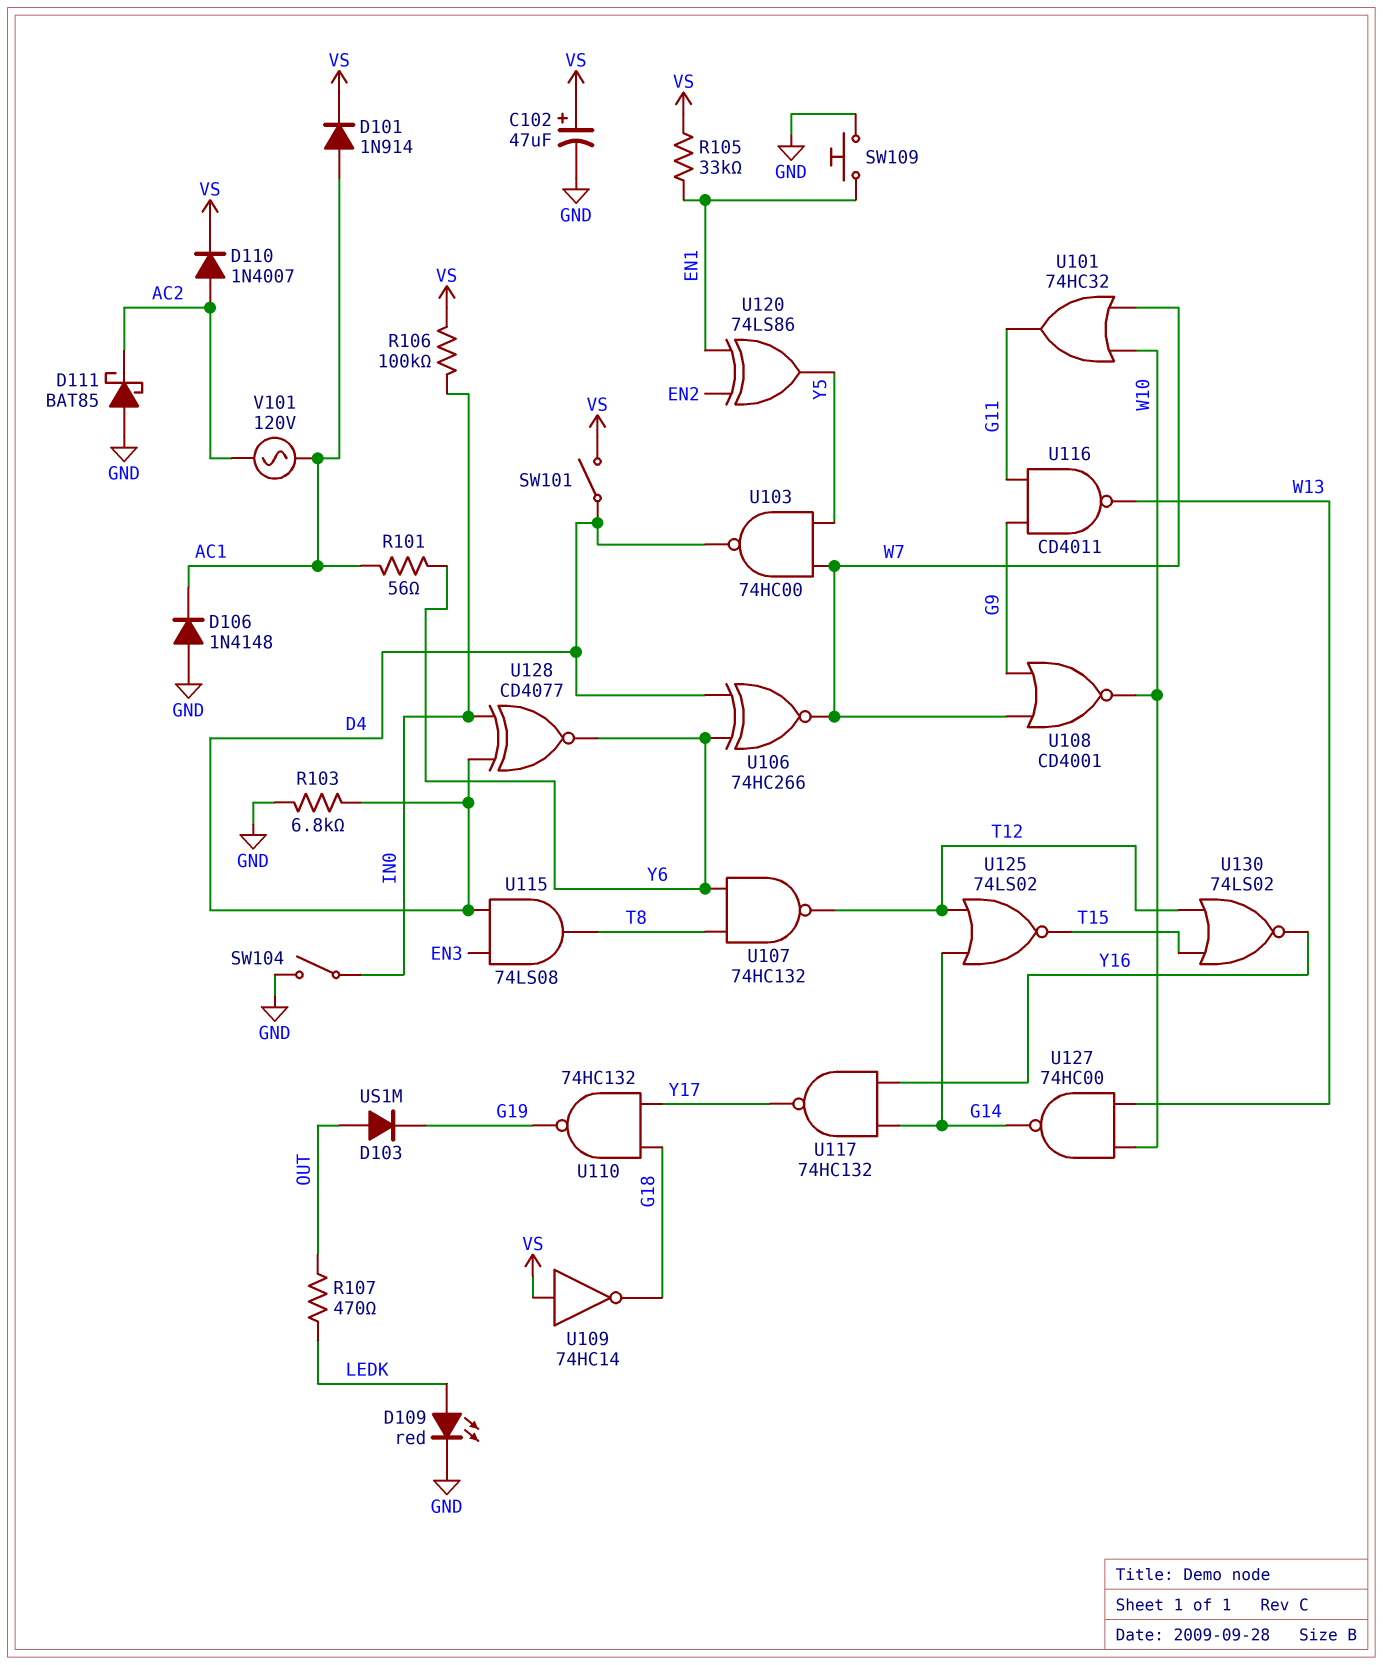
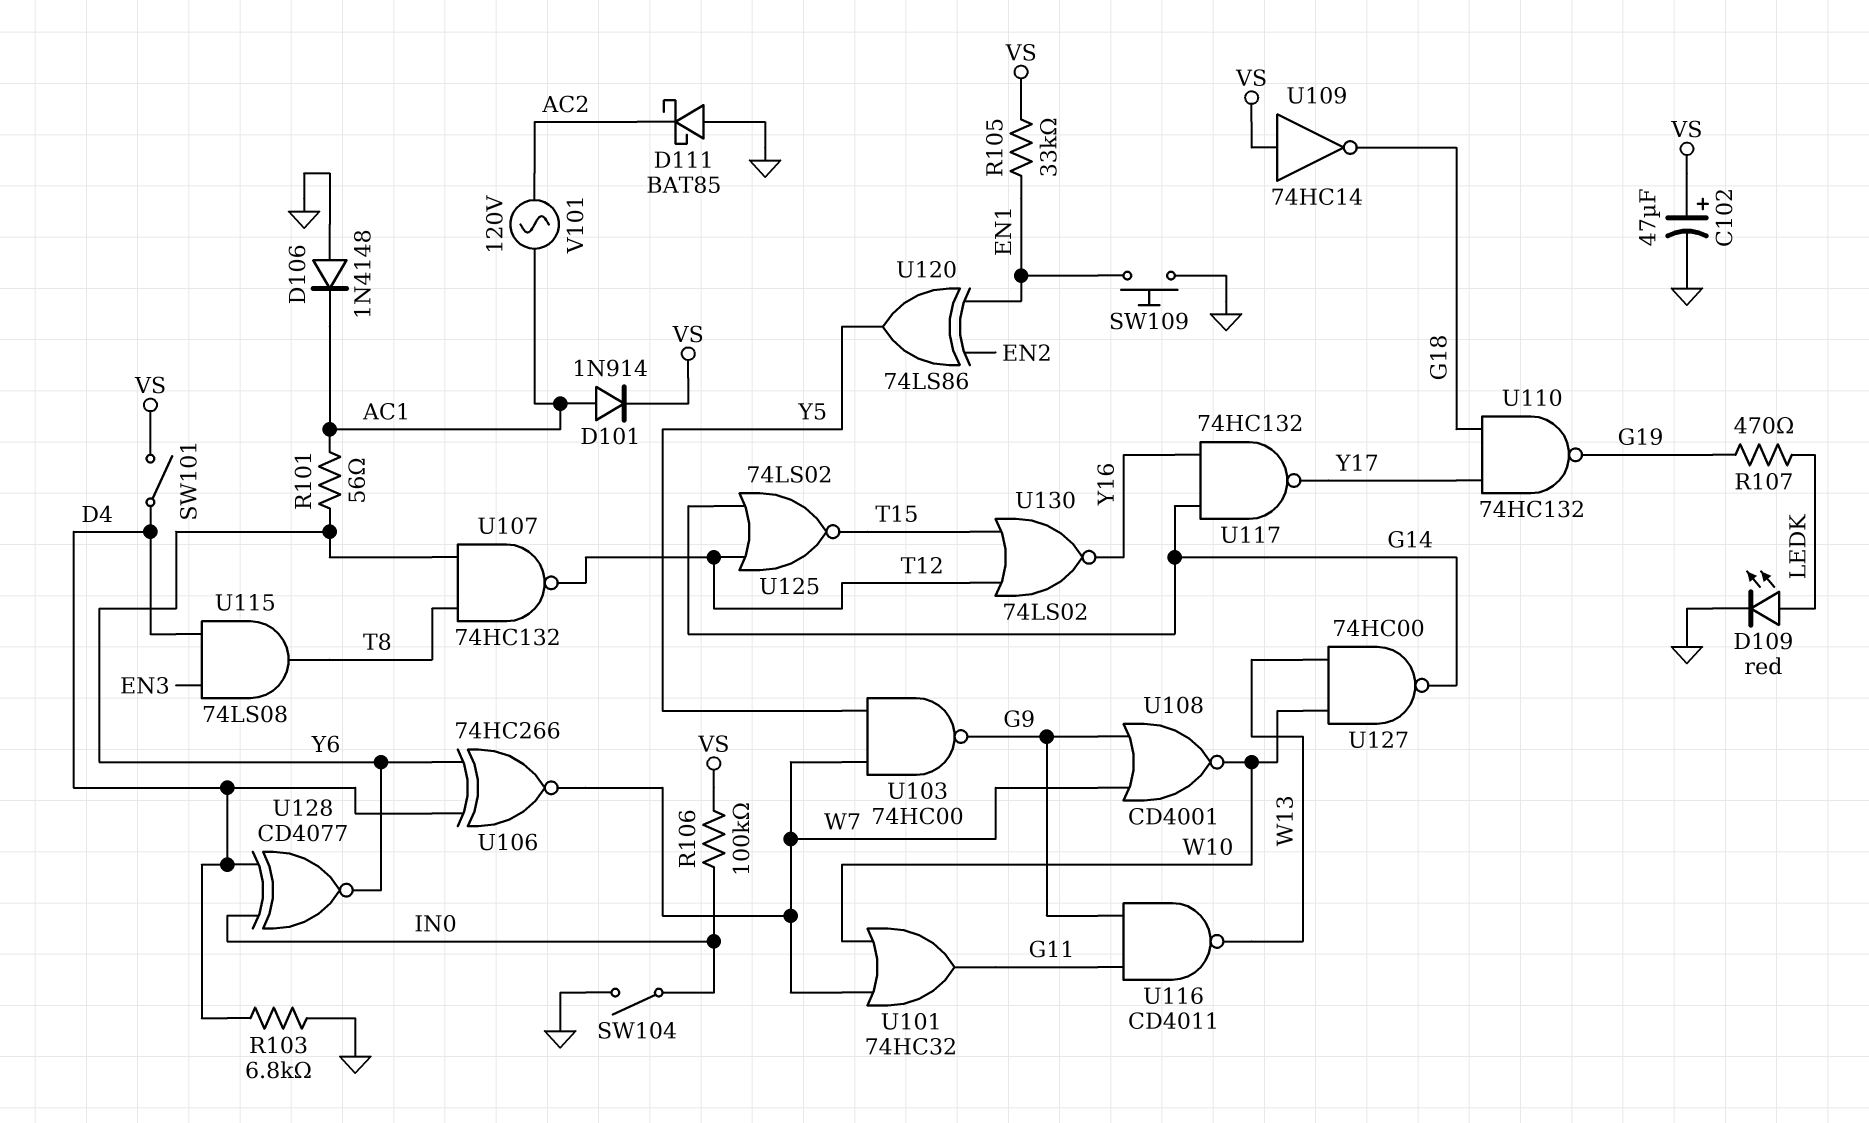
D103: diode US1M (A OUT, K G19) -> none
D110: diode 1N4007 (A AC2, K VS) -> none
R107: 470 (LEDK, OUT) -> 470 (G19, LEDK)
U103: NAND 74HC00 (in W7, in Y5, out D4) -> NAND 74HC00 (in W7, in Y5, out G9)

